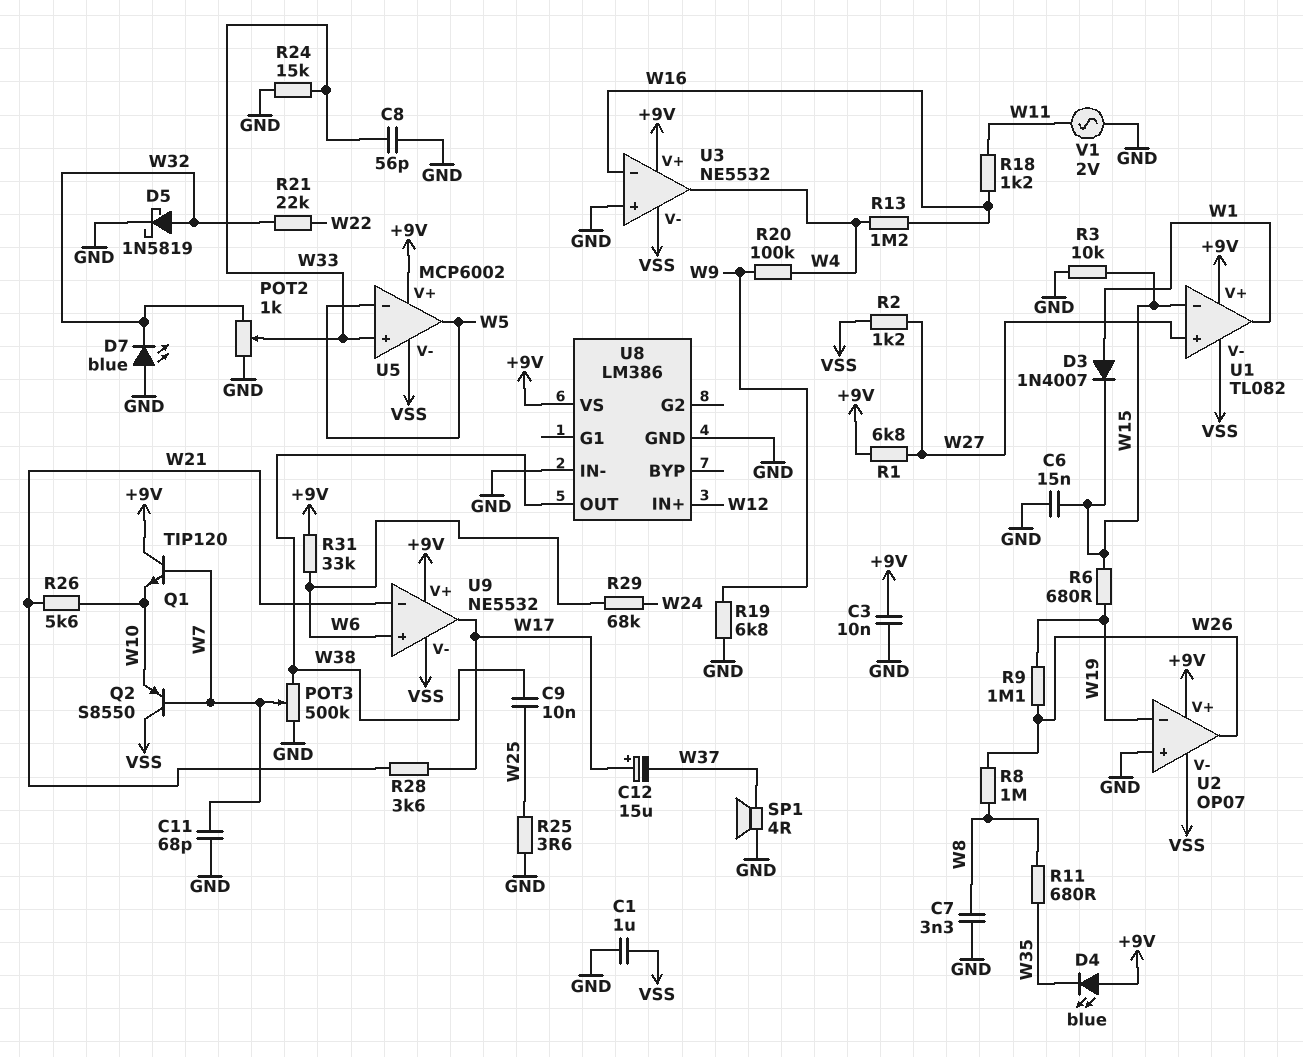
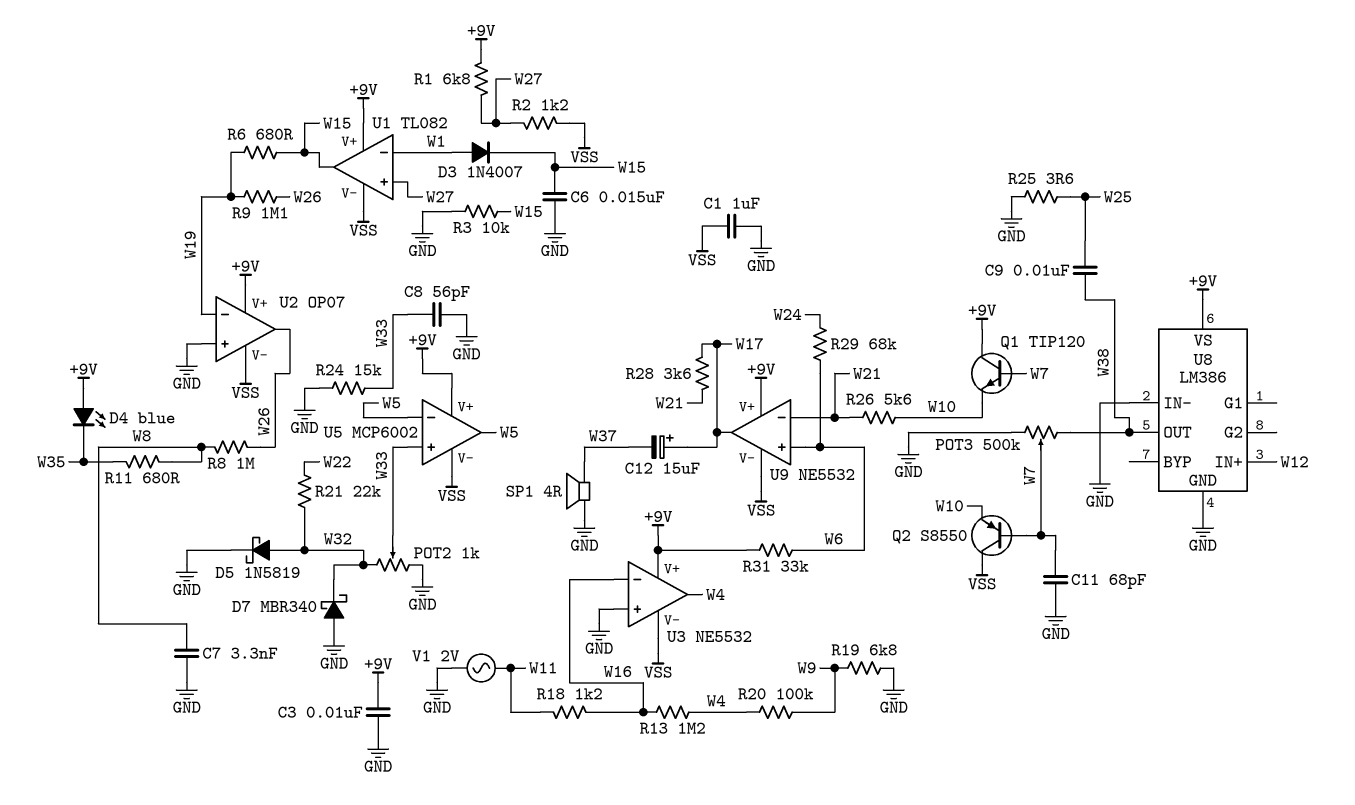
D7: LED blue (A GND, K W32) -> schottky MBR340 (A GND, K W32)
U1 pin in-: W15 -> W1
U1 pin out: W1 -> W15

